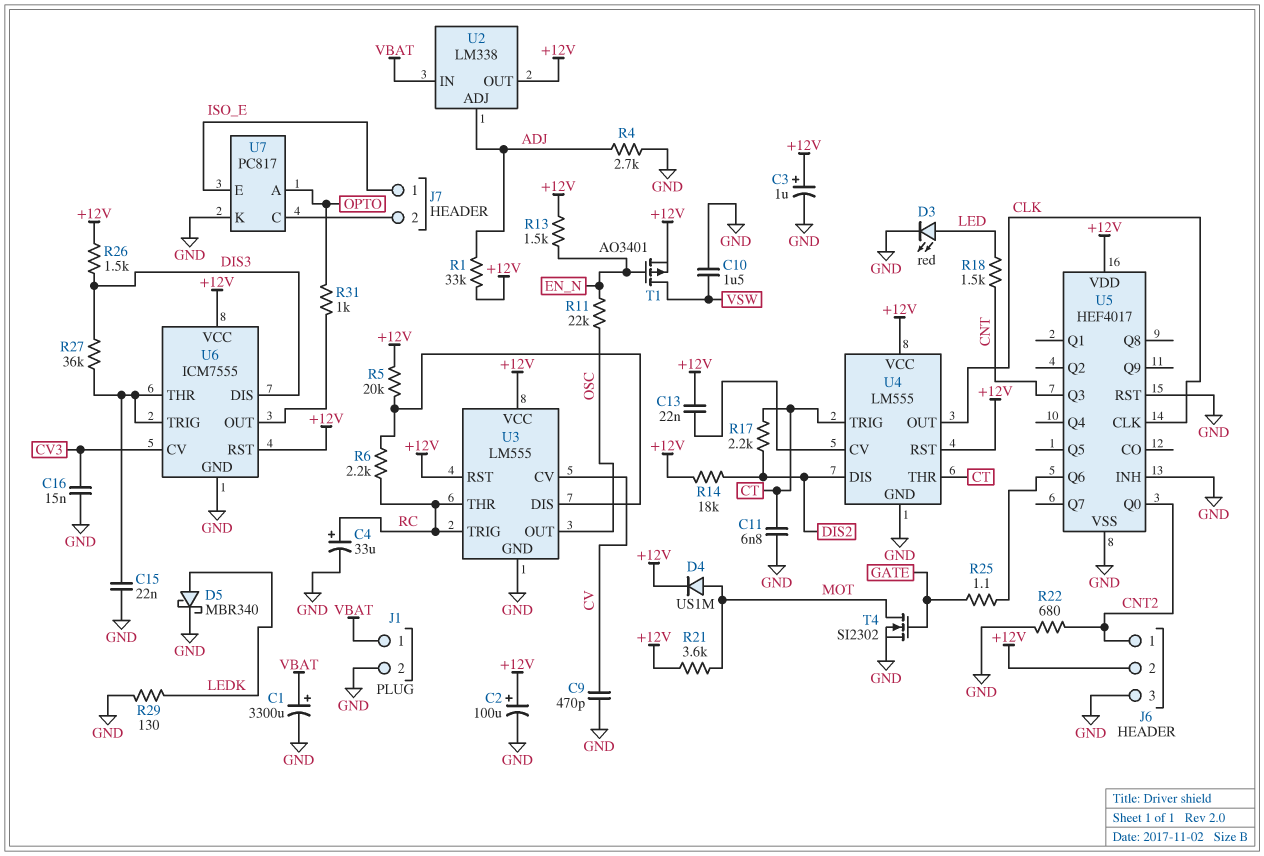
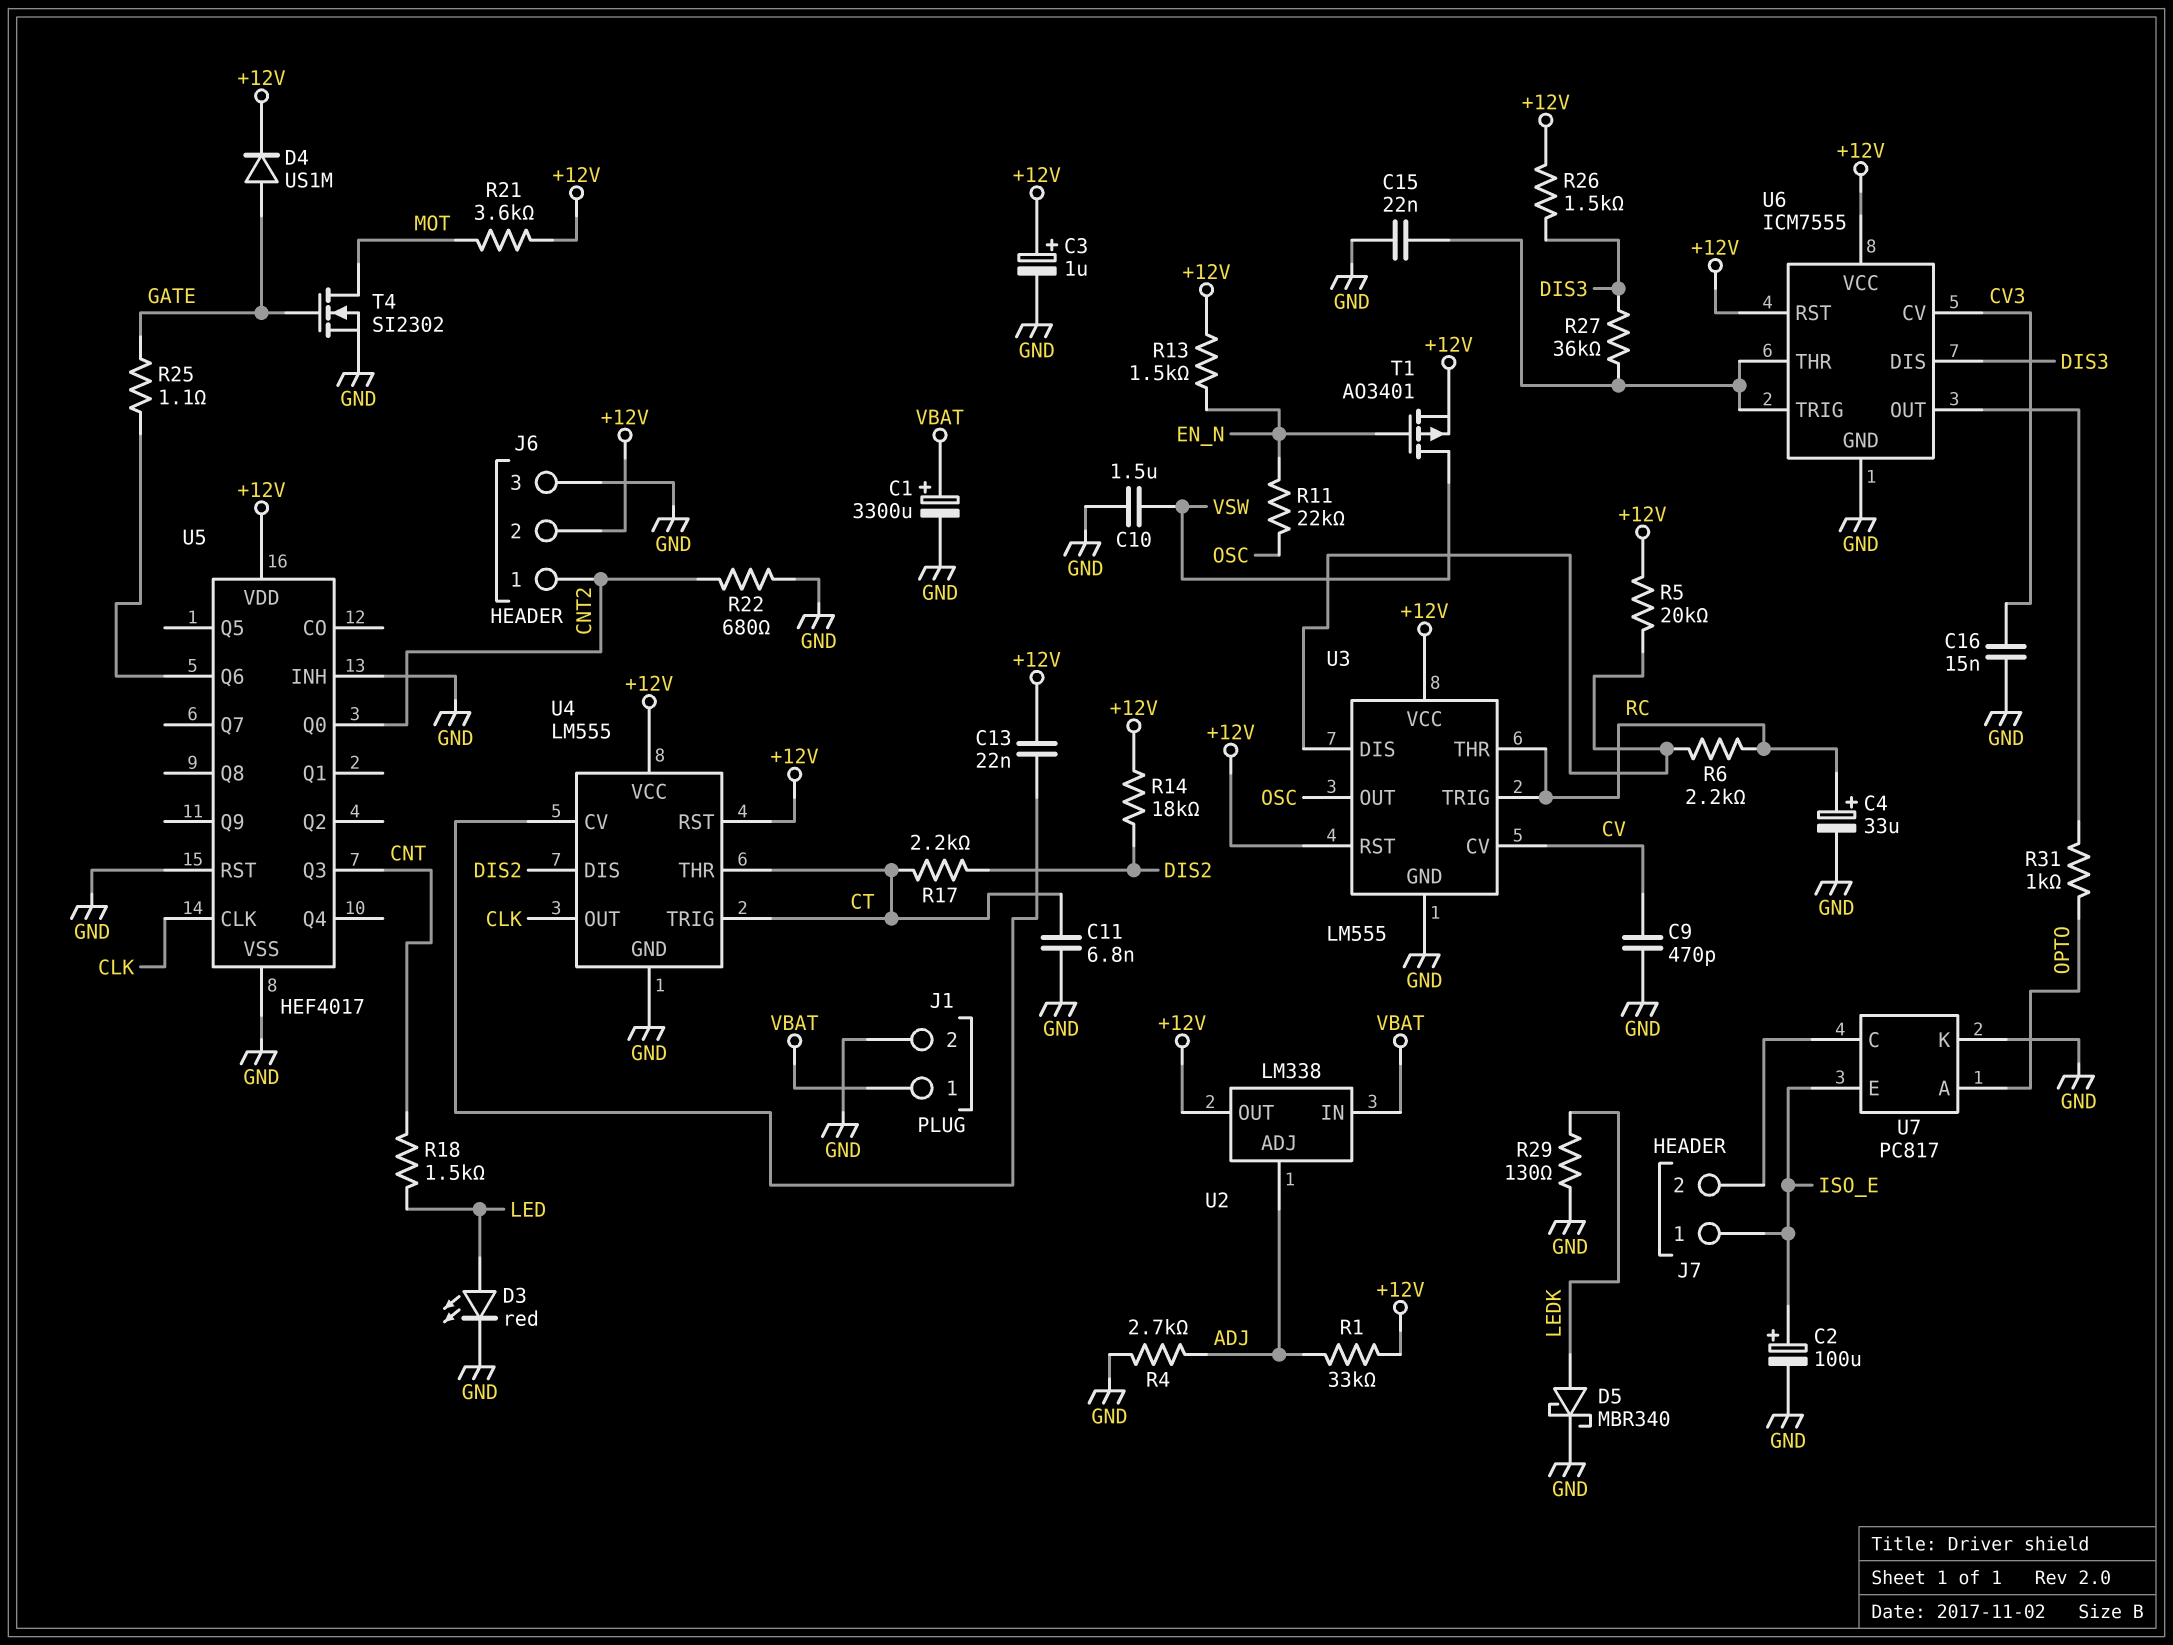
C2: 100uF (plus +12V, minus GND) -> 100uF (plus ISO_E, minus GND)
D4: diode US1M (A MOT, K +12V) -> diode US1M (A GATE, K +12V)

